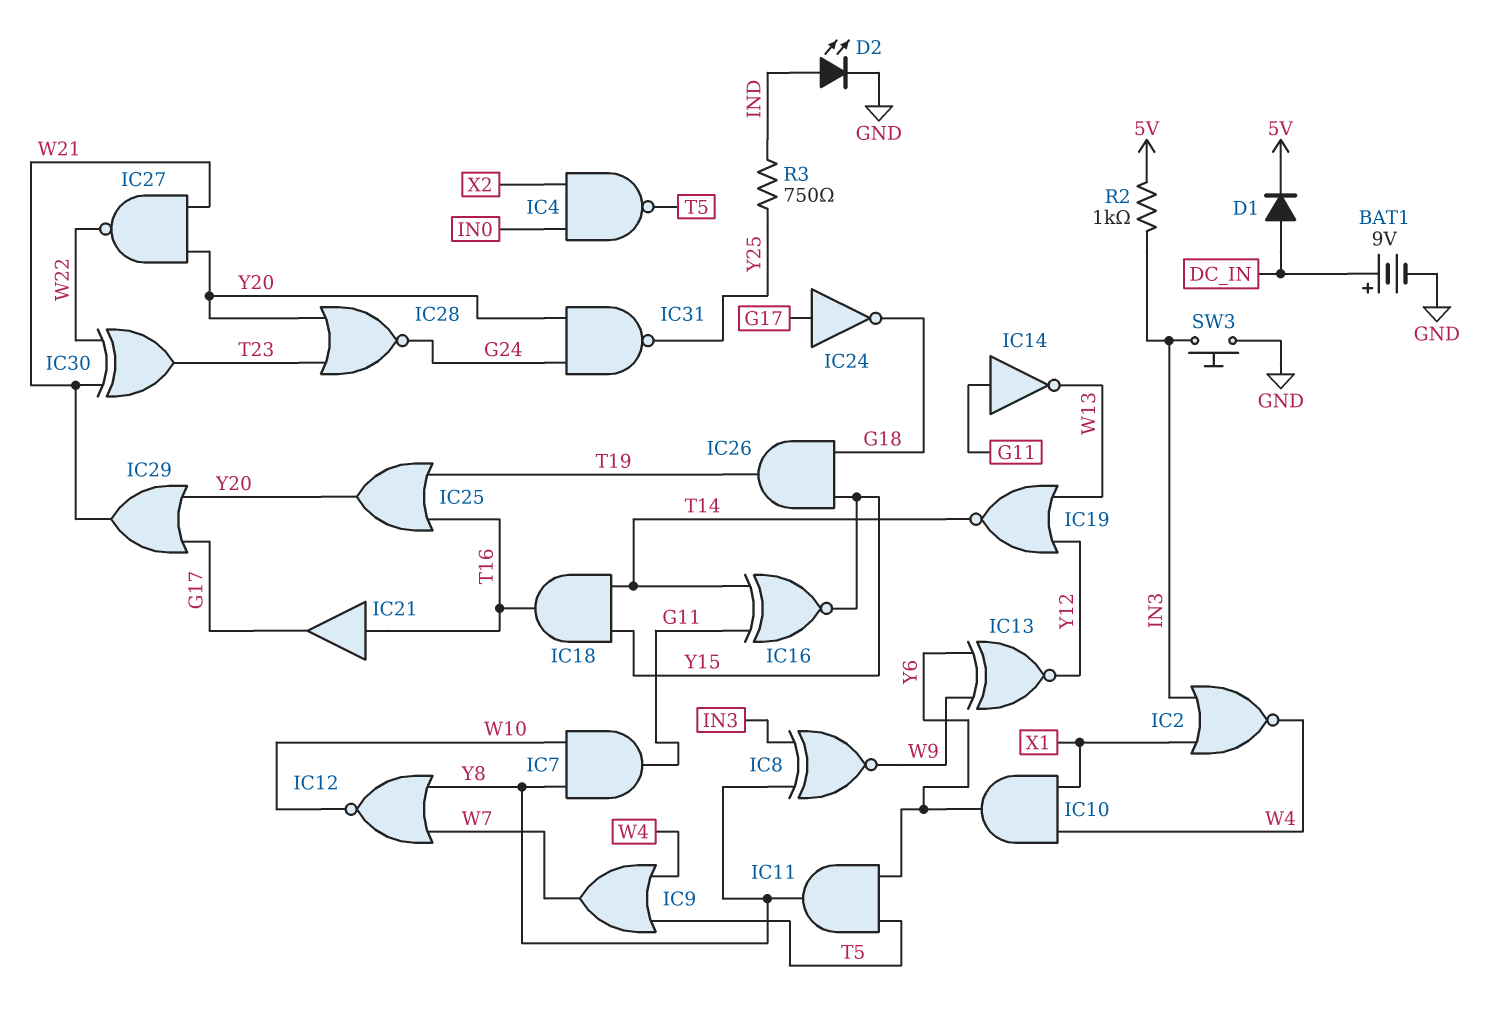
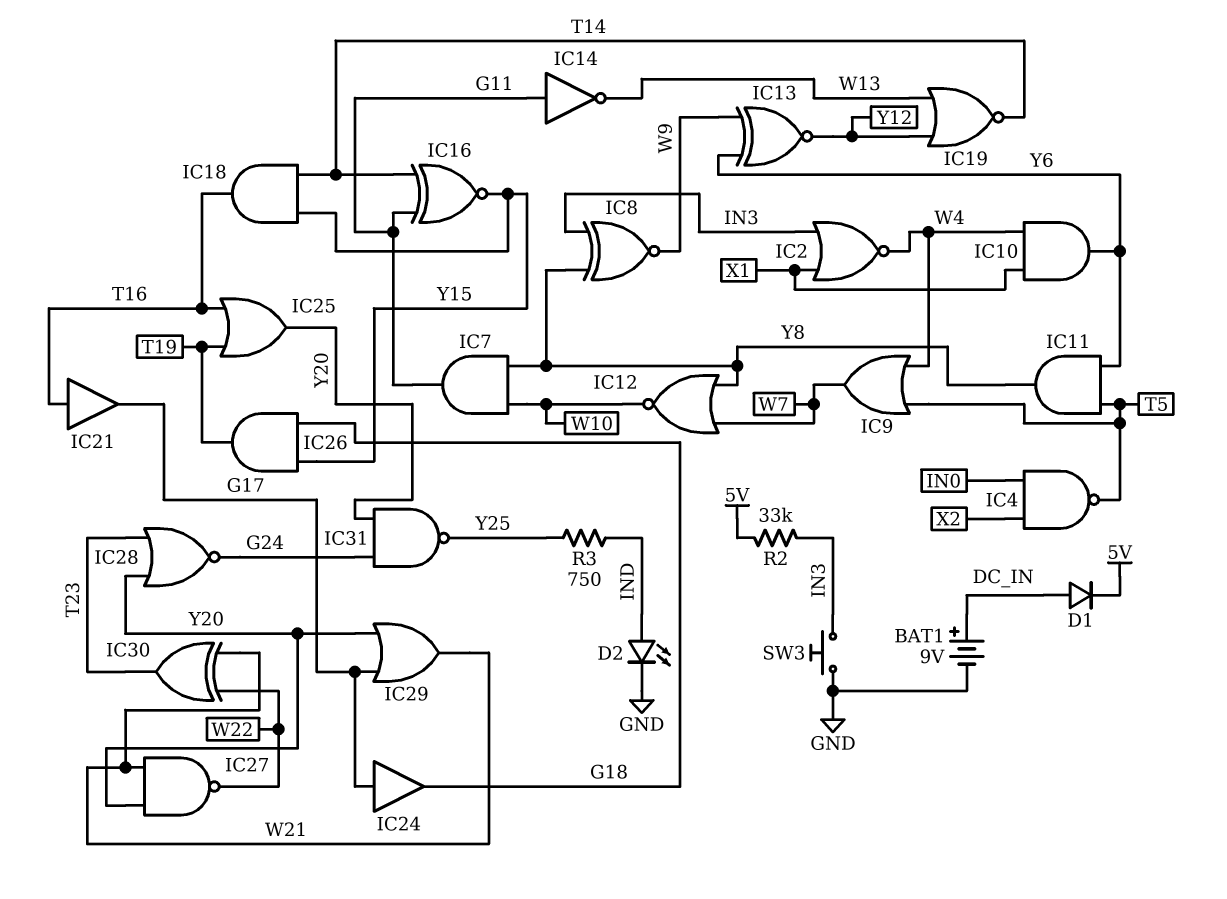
IC24: NOT (in G17, out G18) -> buffer (in G17, out G18)
R2: 1k (5V, IN3) -> 33k (5V, IN3)

